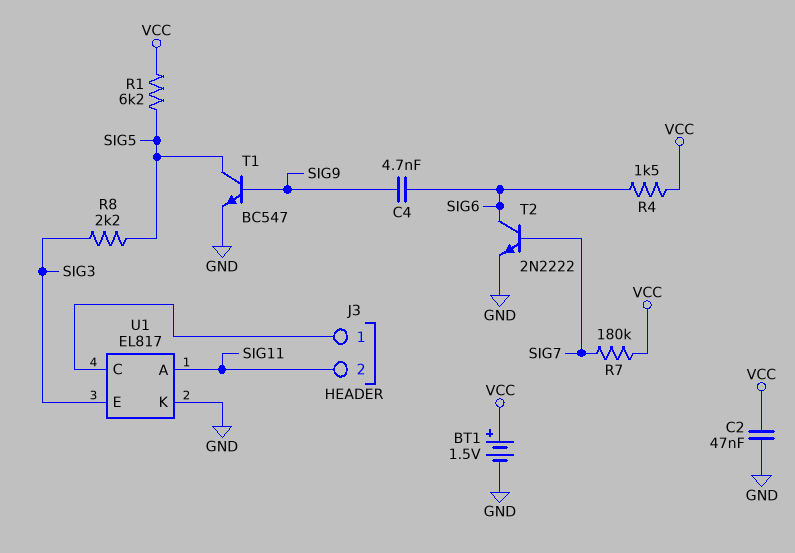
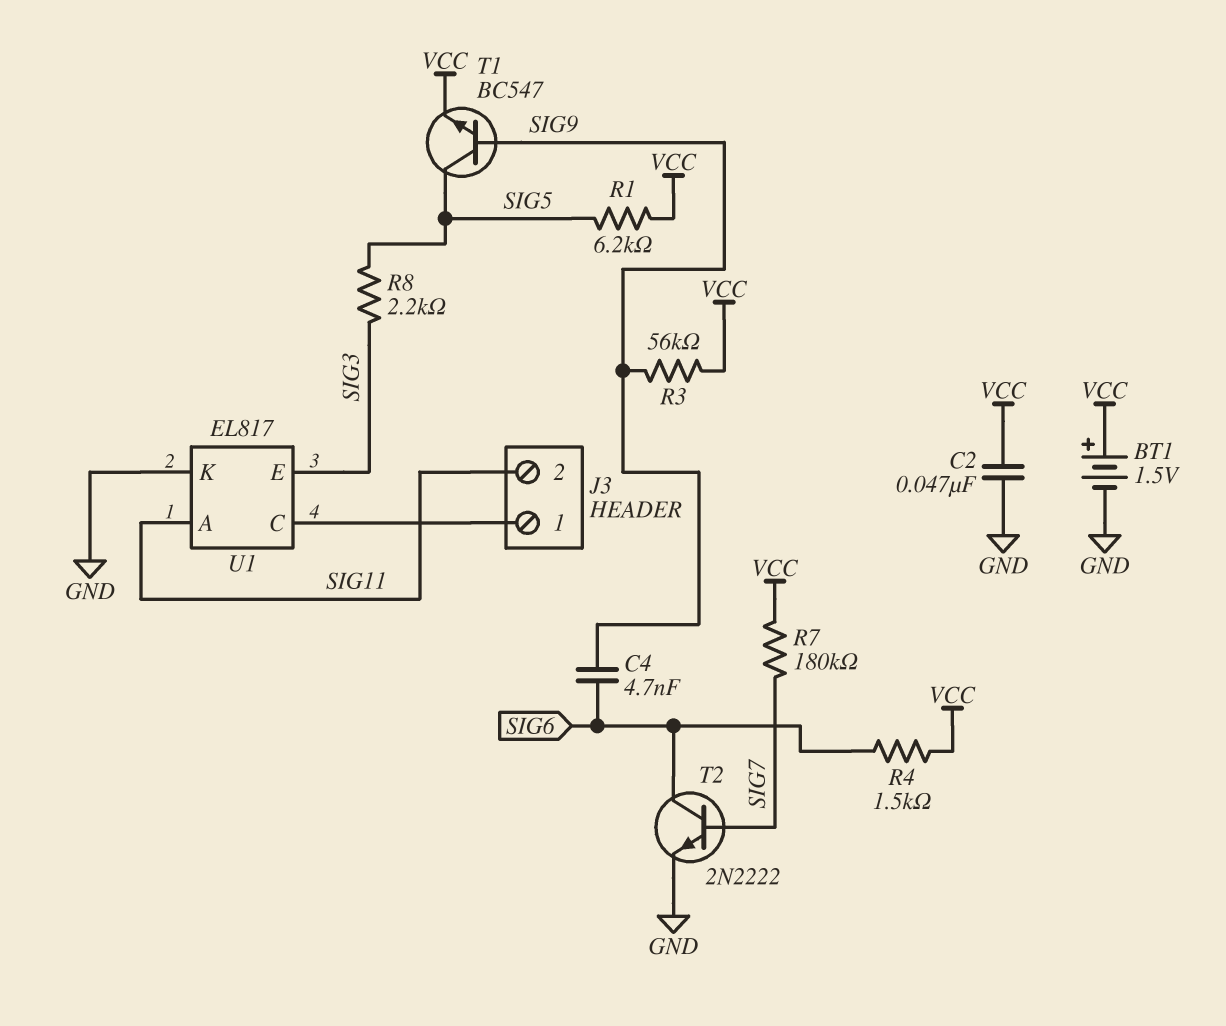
R3: none -> 56k (SIG9, VCC)
T1: NPN BC547 (B SIG9, C SIG5, E GND) -> NPN BC547 (B SIG9, C SIG5, E VCC)

